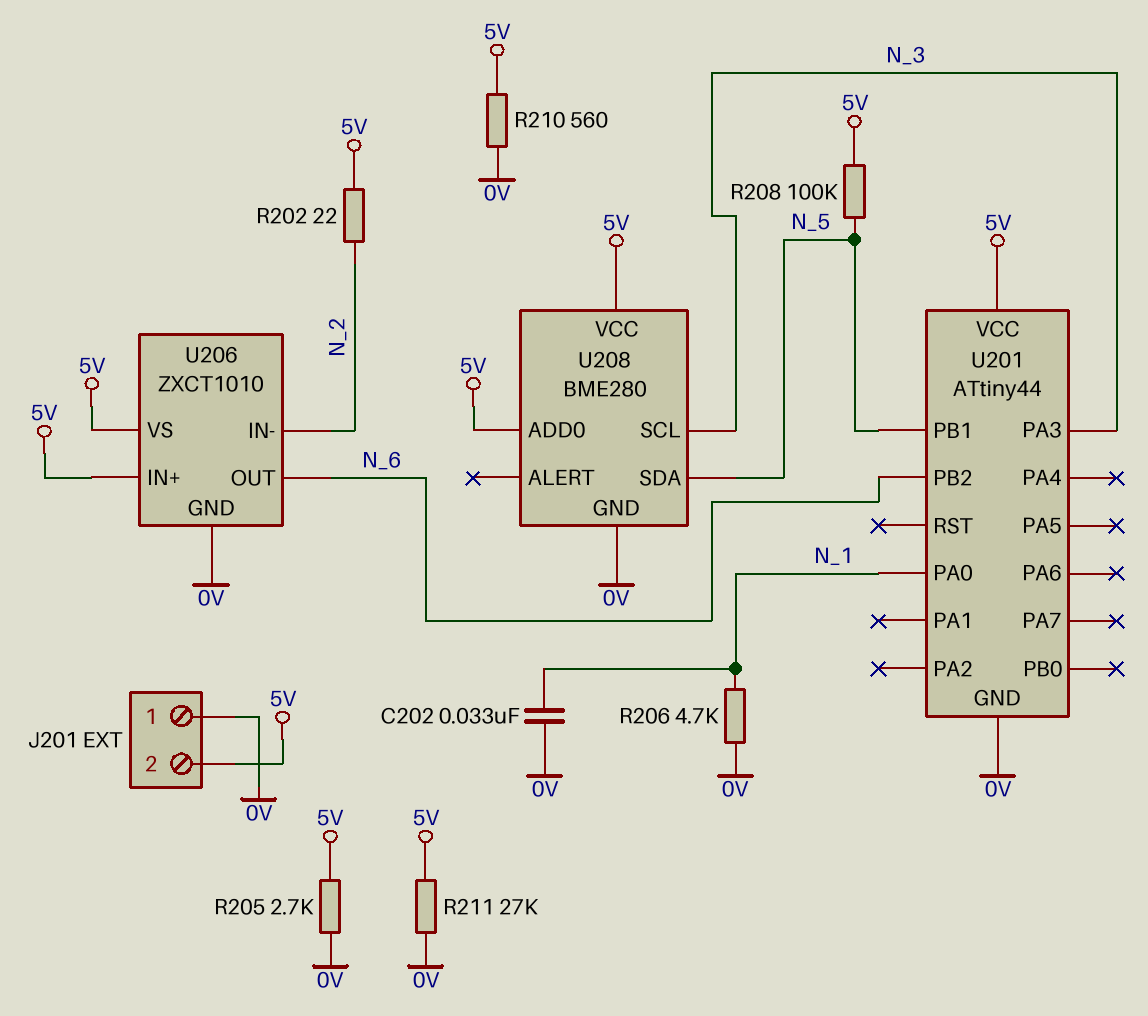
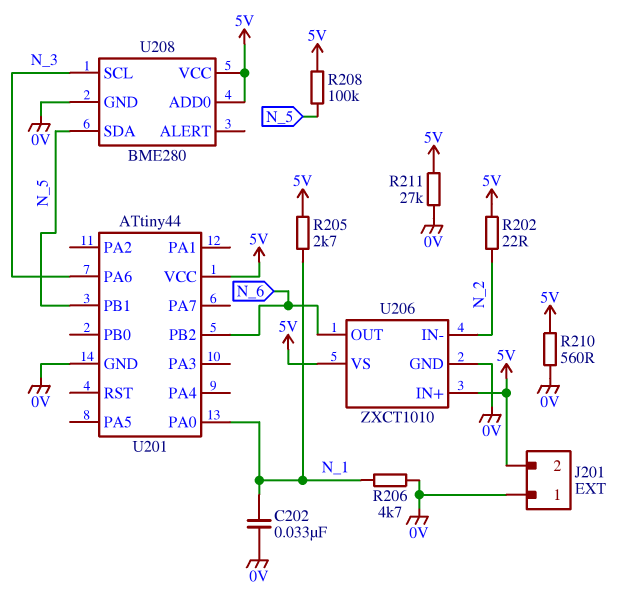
R205: 2.7k (0V, 5V) -> 2.7k (5V, N_1)
U201 pin PA3: N_3 -> none
U201 pin PA6: none -> N_3

